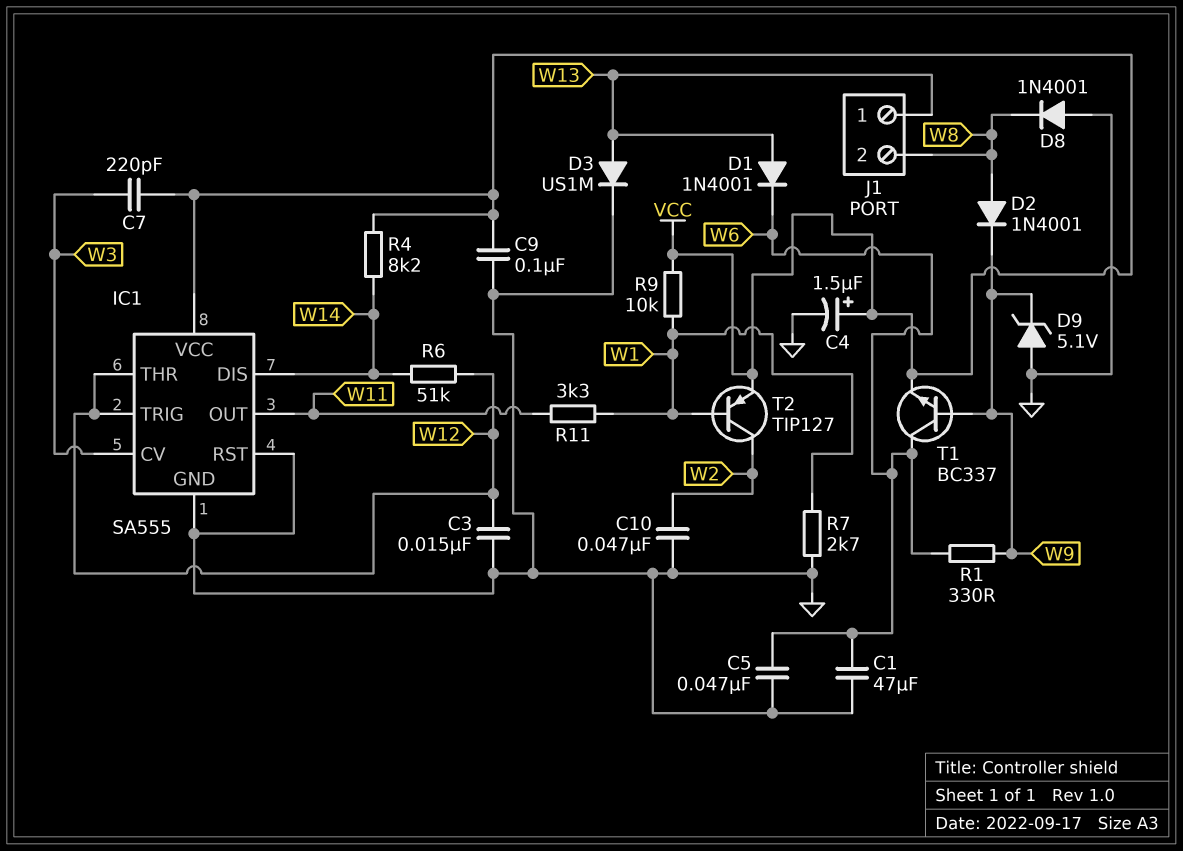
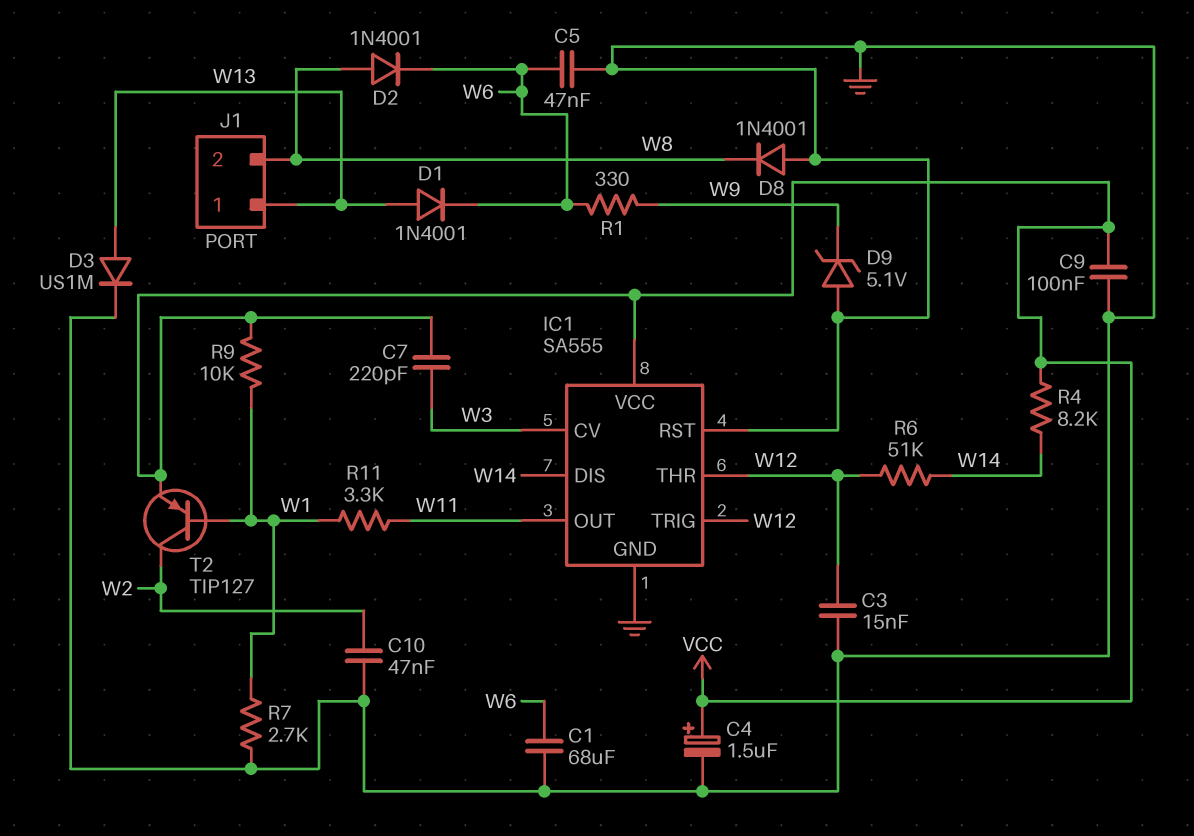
C1: 47uF (GND, W6) -> 68uF (GND, W6)
D2: diode 1N4001 (A W8, K W9) -> diode 1N4001 (A W8, K W6)
T1: NPN BC337 (B W9, C W6, E VCC) -> none

